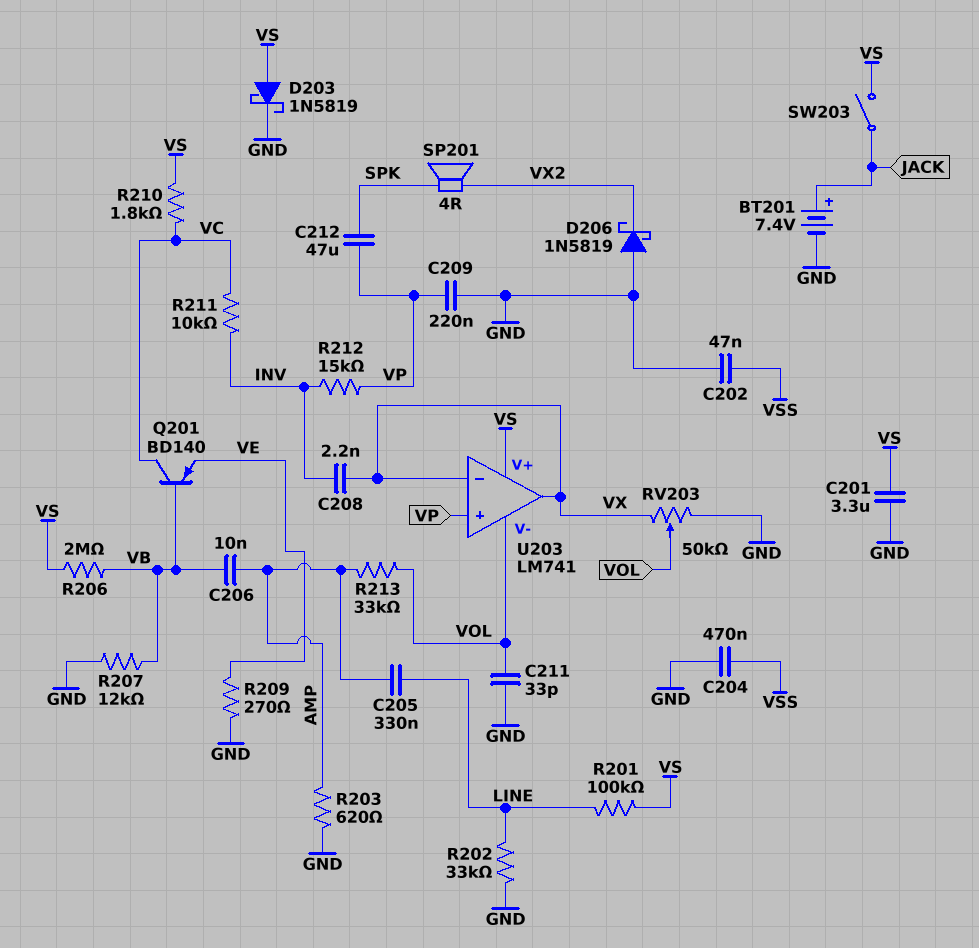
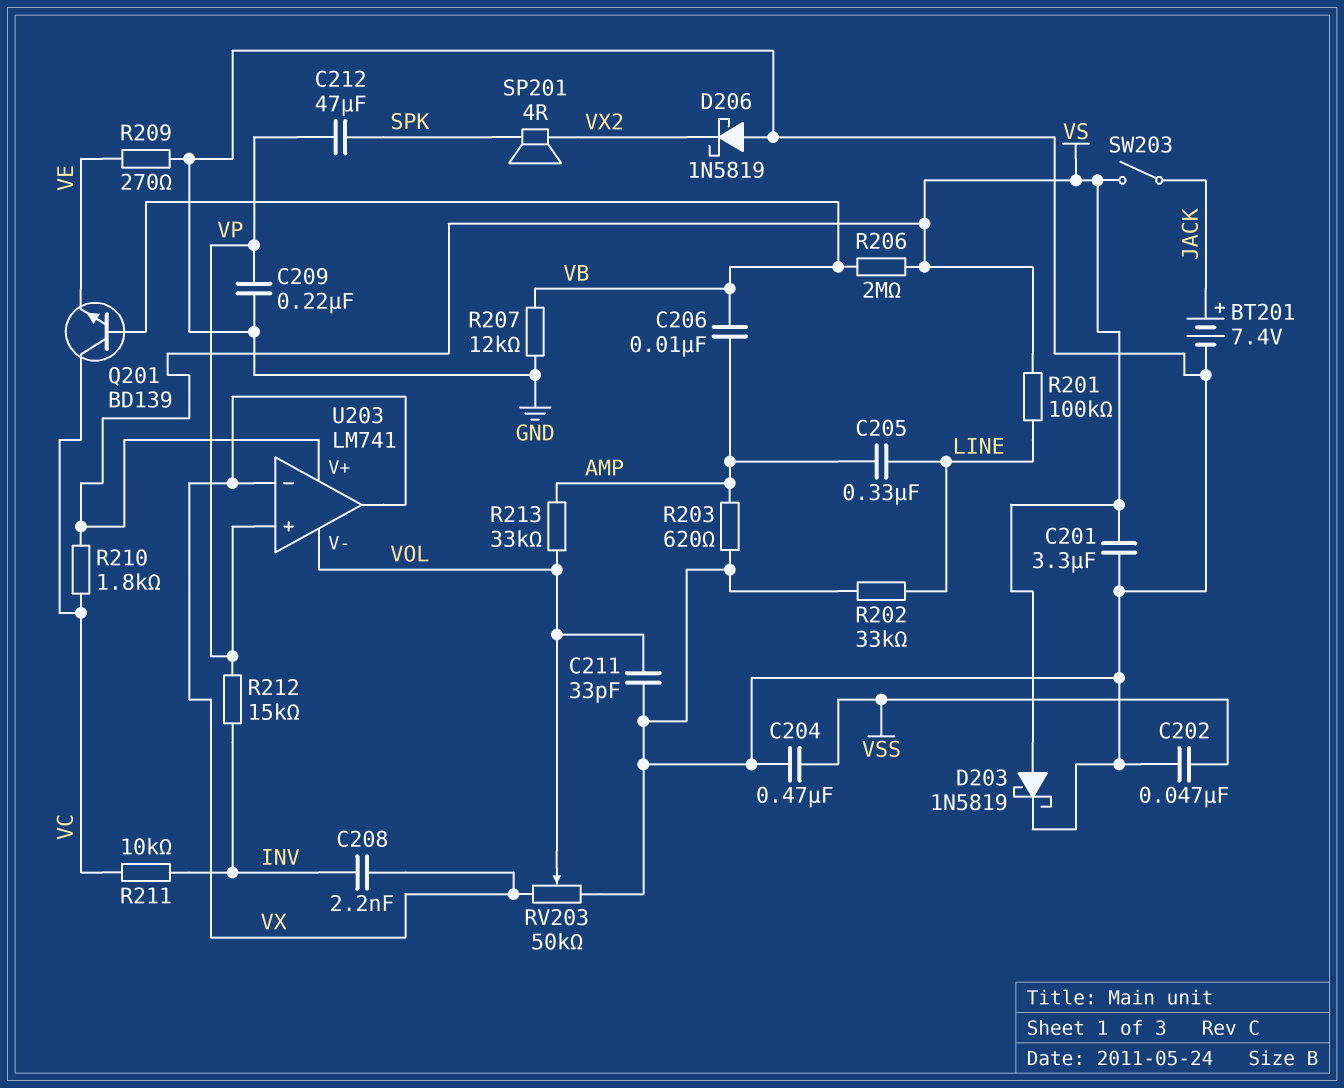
Q201: PNP BD140 (B VB, C VC, E VE) -> NPN BD139 (B VB, C VC, E VE)

